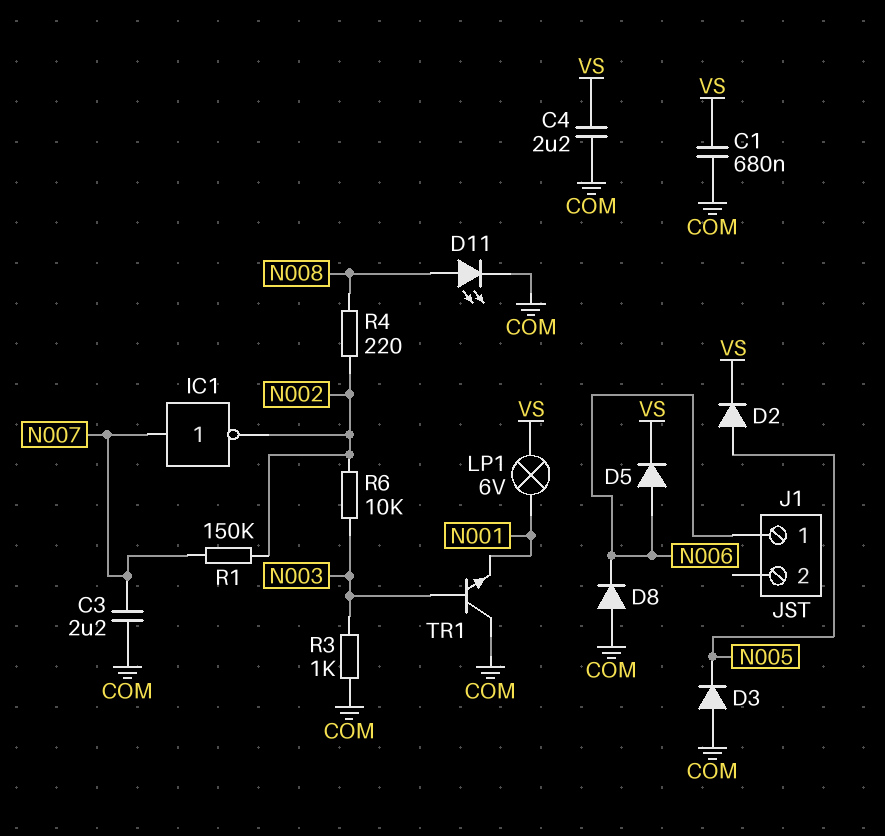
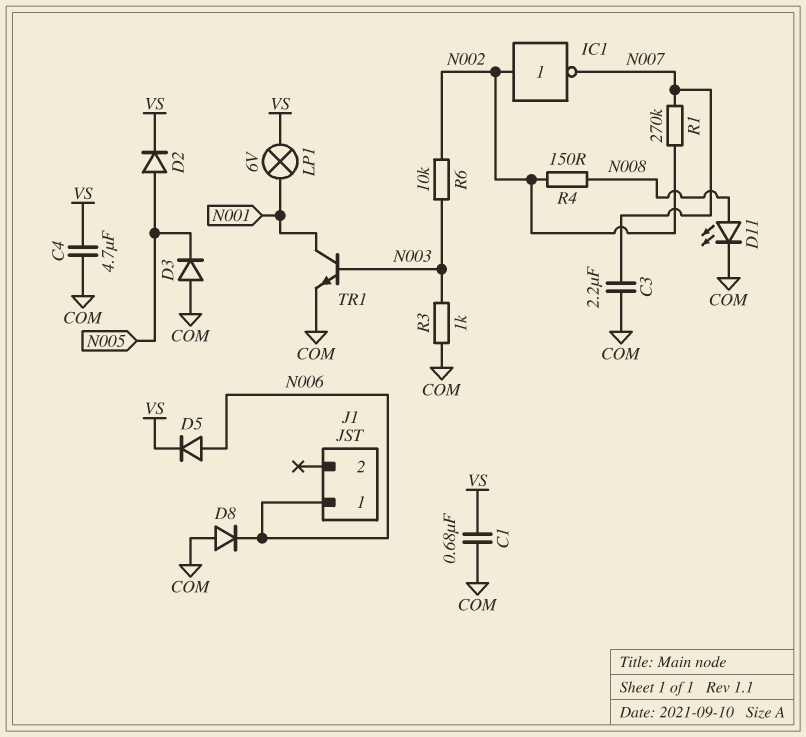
C4: 2.2uF (COM, VS) -> 4.7uF (COM, VS)
IC1: NOT (in N007, out N002) -> NOT (in N002, out N007)
R1: 150k (N002, N007) -> 270k (N002, N007)
R4: 220 (N002, N008) -> 150 (N002, N008)
TR1: NPN (B N003, C COM, E N001) -> NPN (B N003, C N001, E COM)

